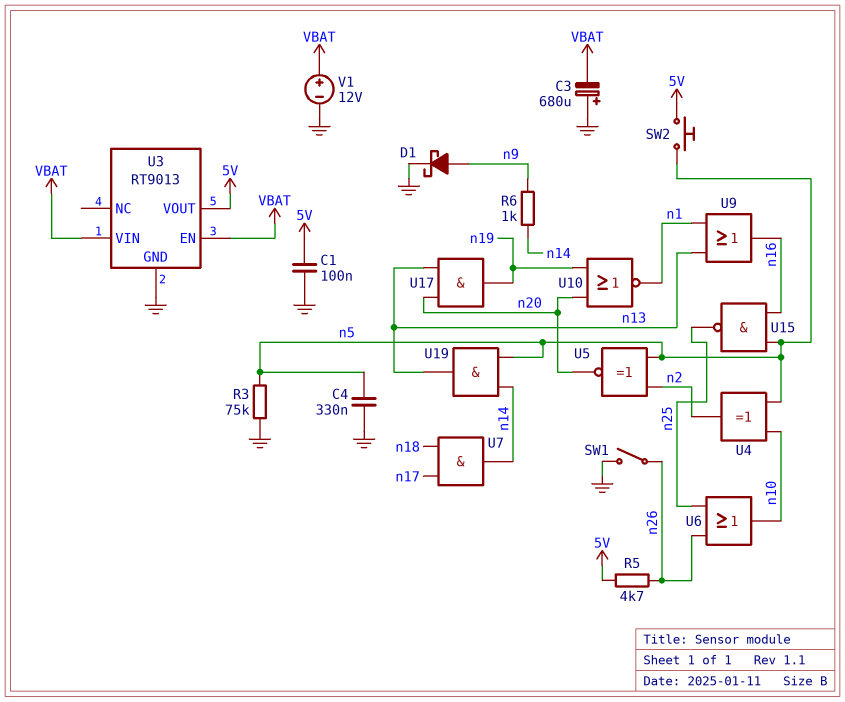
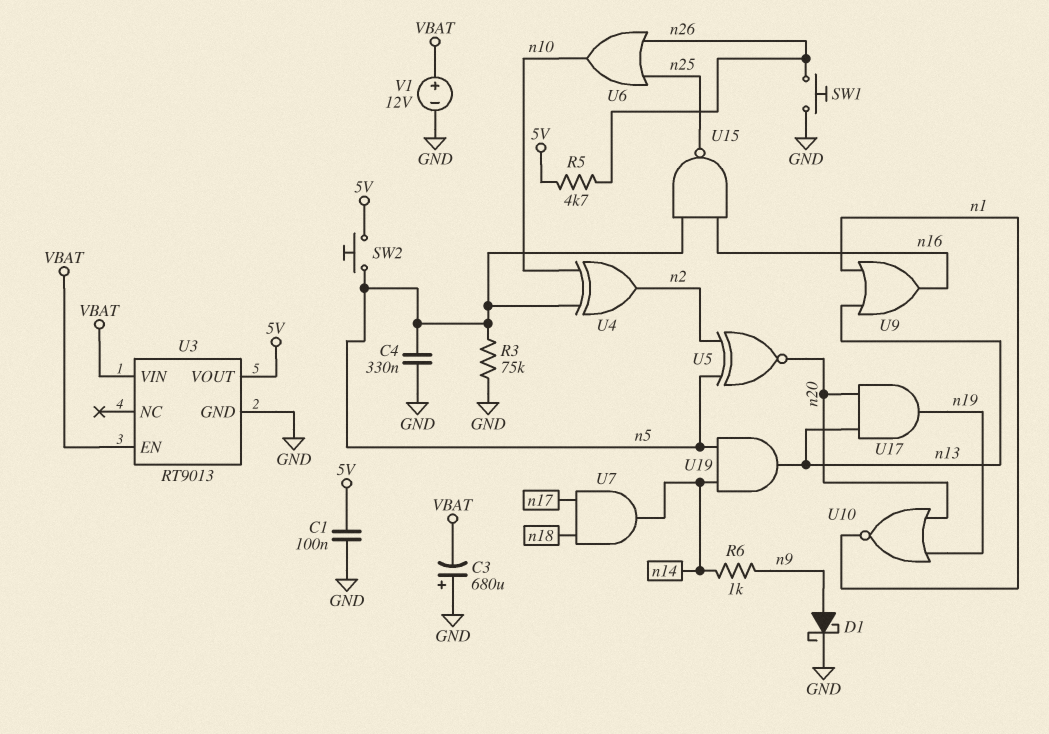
SW1: switch (GND, n26) -> button (GND, n26)

